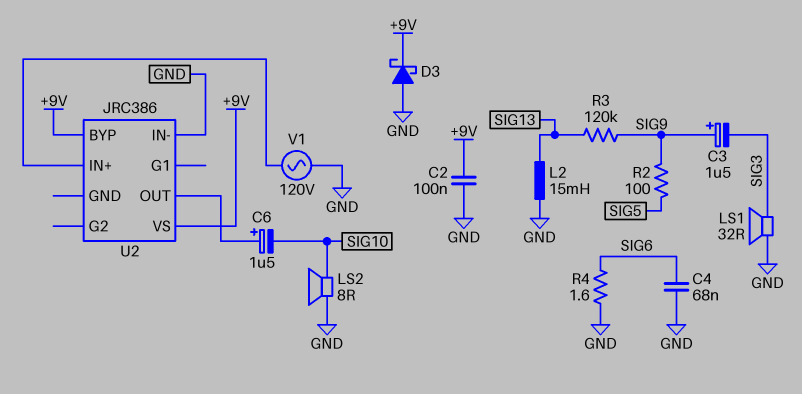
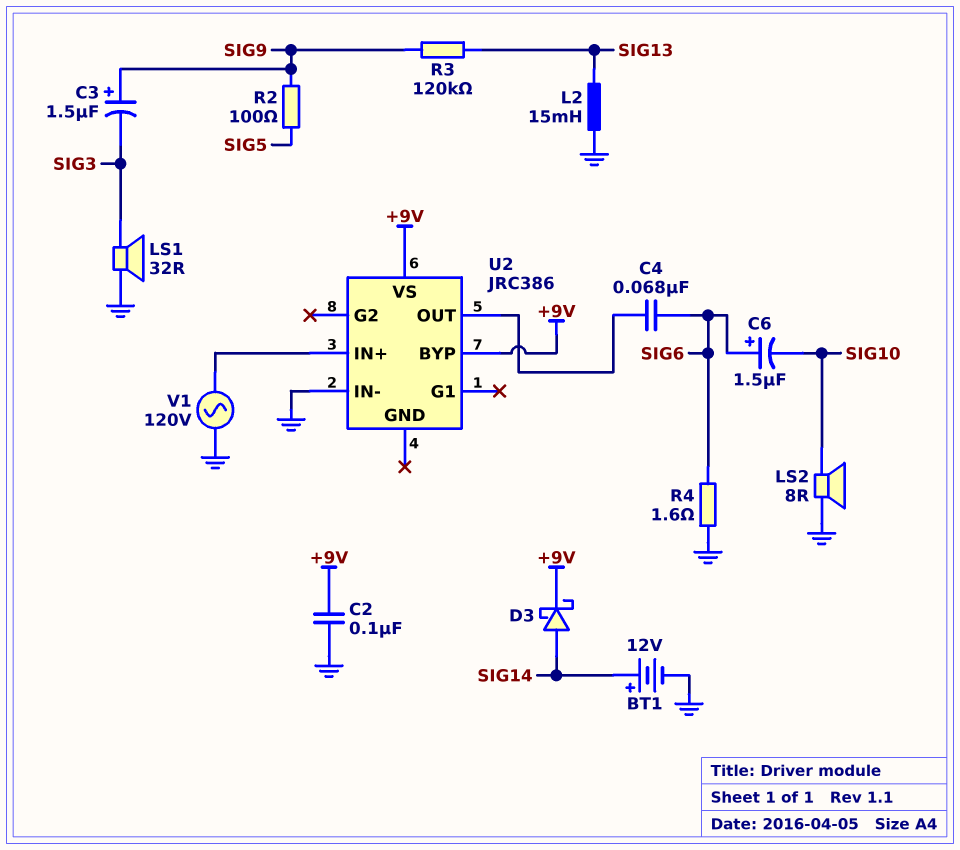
BT1: none -> 12V (plus SIG14, minus GND)
C4: 68nF (GND, SIG6) -> 68nF (SIG6, U2/OUT)
C6: 1.5uF (plus U2/OUT, minus SIG10) -> 1.5uF (plus SIG6, minus SIG10)
D3: schottky (A GND, K +9V) -> schottky (A SIG14, K +9V)

